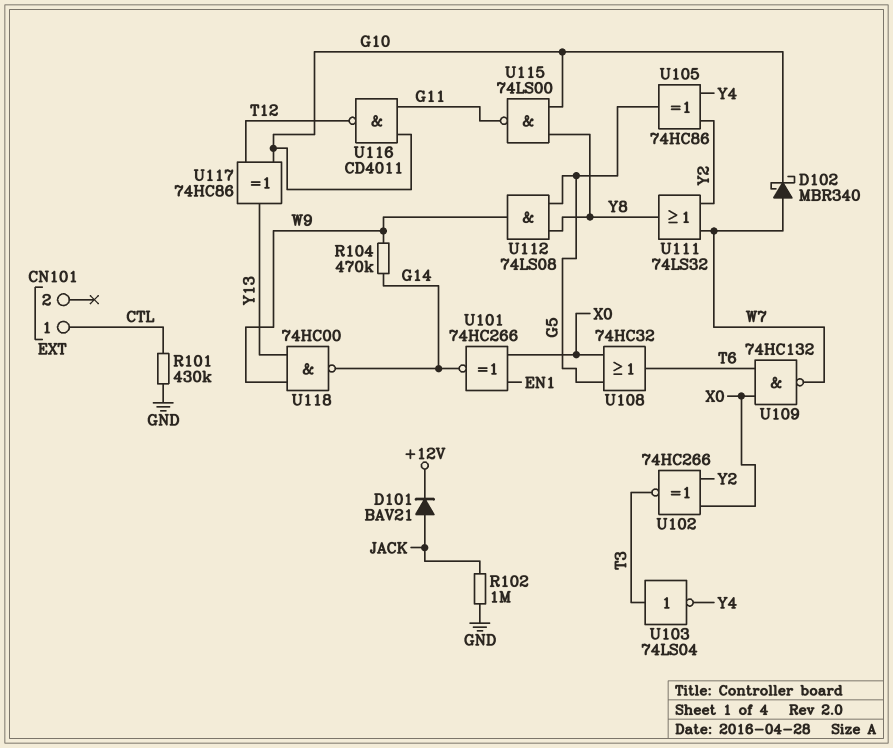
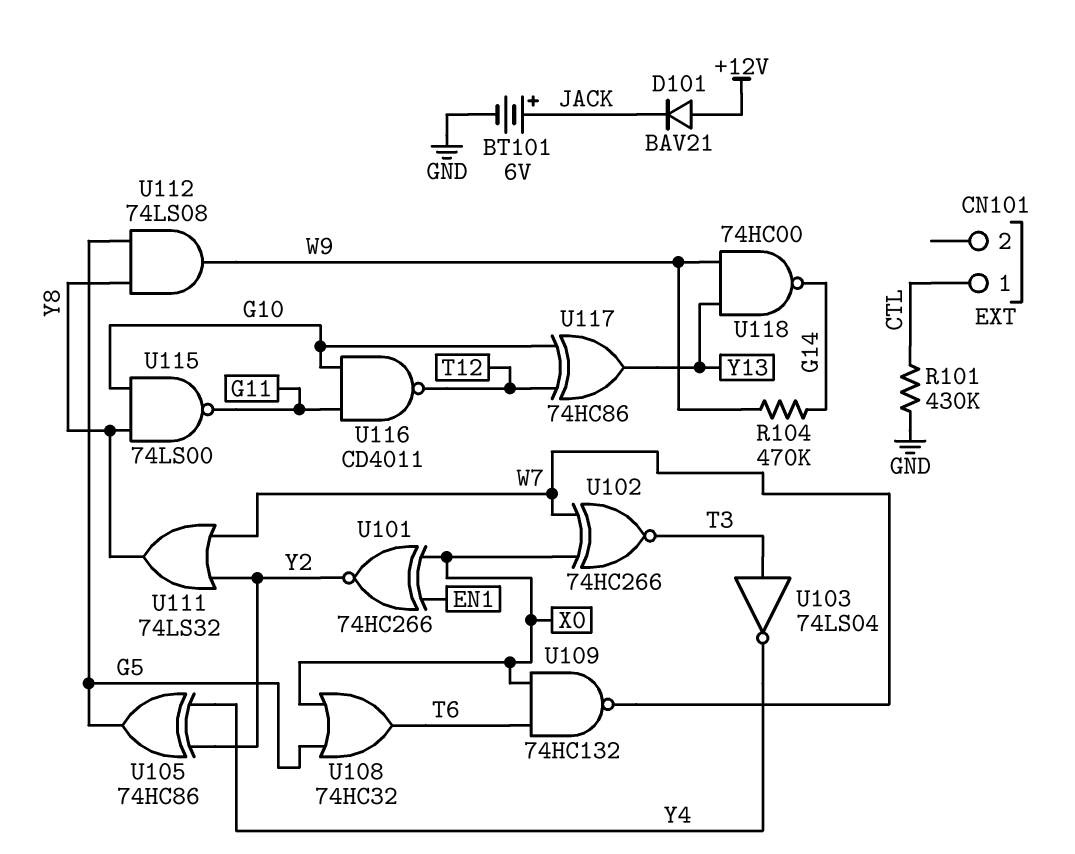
BT101: none -> 6V (plus JACK, minus GND)
D101: diode BAV21 (A JACK, K +12V) -> diode BAV21 (A +12V, K JACK)
D102: schottky MBR340 (A W7, K G10) -> none
R102: 1M (GND, JACK) -> none
U101: XNOR 74HC266 (in EN1, in X0, out G14) -> XNOR 74HC266 (in EN1, in X0, out Y2)
U102: XNOR 74HC266 (in X0, in Y2, out T3) -> XNOR 74HC266 (in W7, in X0, out T3)

